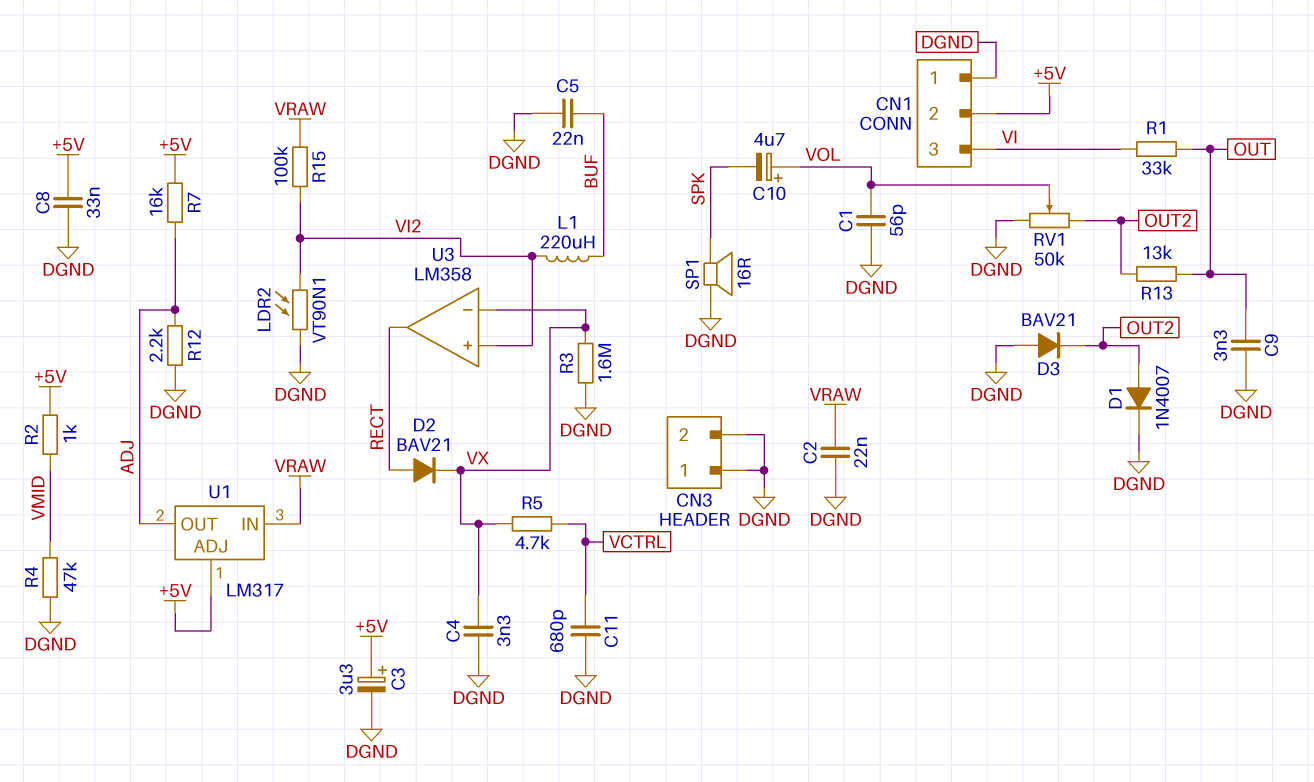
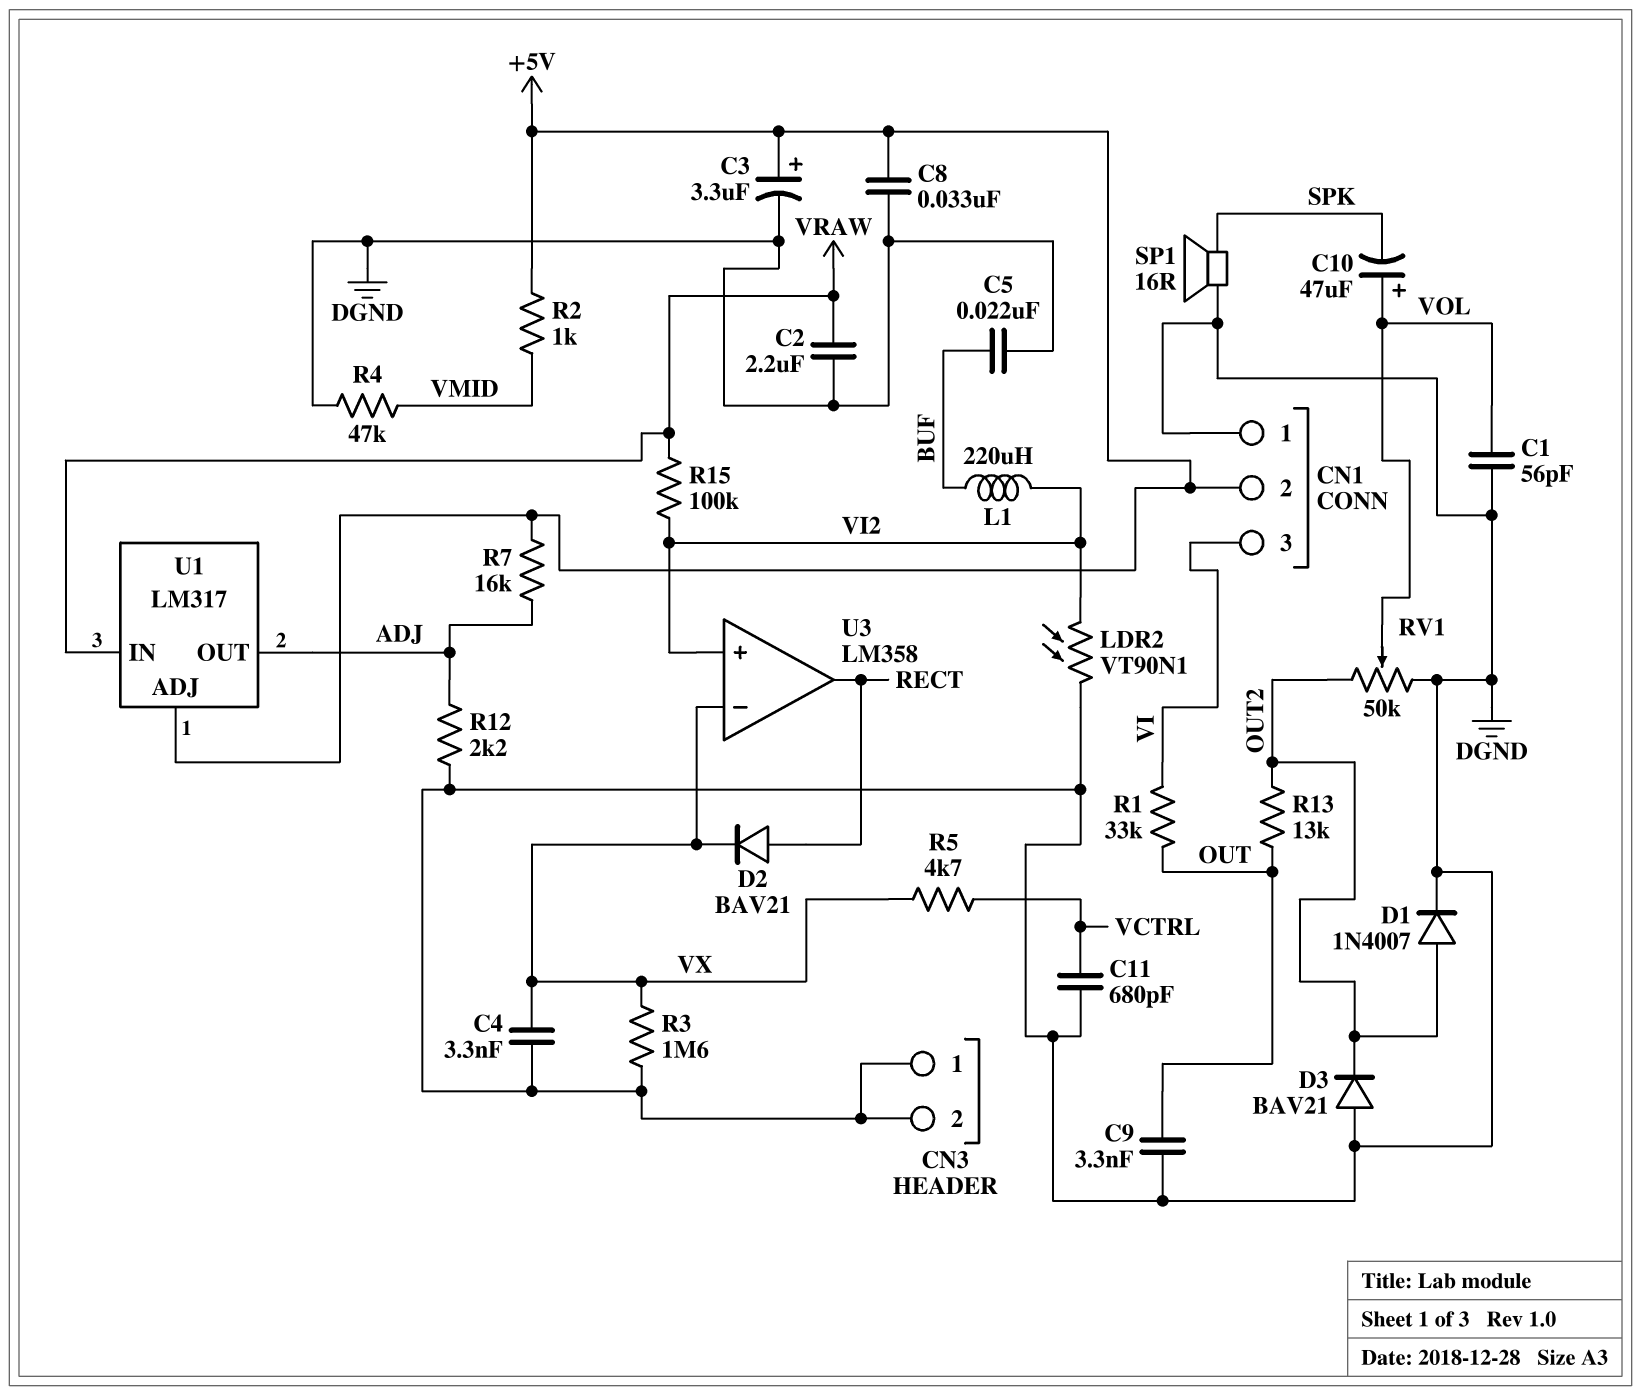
C2: 22nF (DGND, VRAW) -> 2.2uF (DGND, VRAW)
C10: 4.7uF (plus VOL, minus SPK) -> 47uF (plus VOL, minus SPK)

